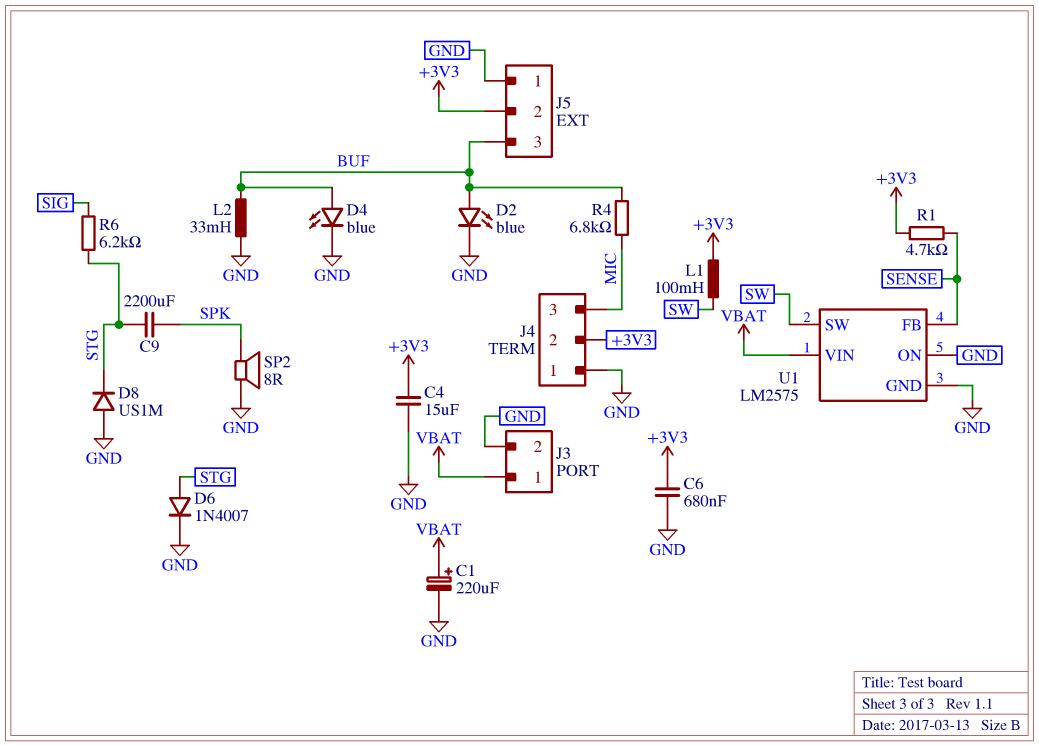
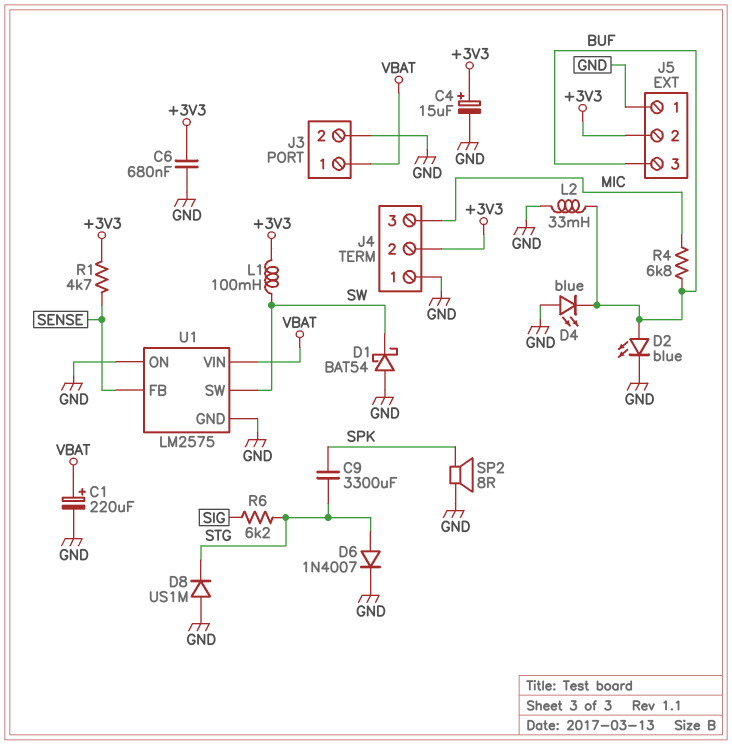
C4: 15uF (+3V3, GND) -> 15uF (plus +3V3, minus GND)
C9: 2200uF (SPK, STG) -> 3300uF (SPK, STG)
D1: none -> schottky BAT54 (A GND, K SW)
D4: LED blue (A BUF, K GND) -> LED blue (A GND, K BUF)

